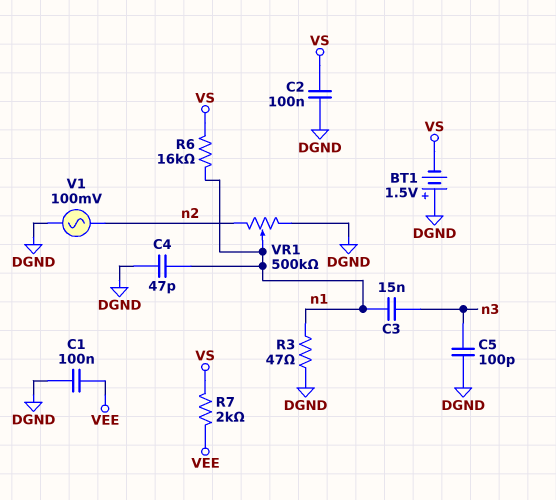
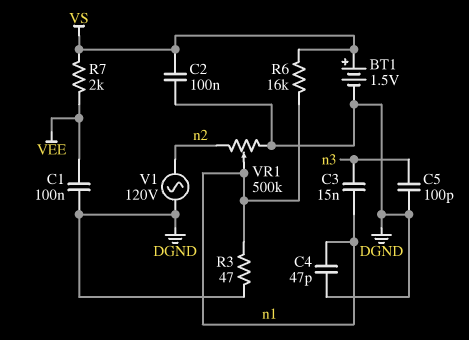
BT1: 1.5V (plus DGND, minus VS) -> 1.5V (plus VS, minus DGND)
V1: AC 100mV (DGND, n2) -> AC 120V (DGND, n2)

